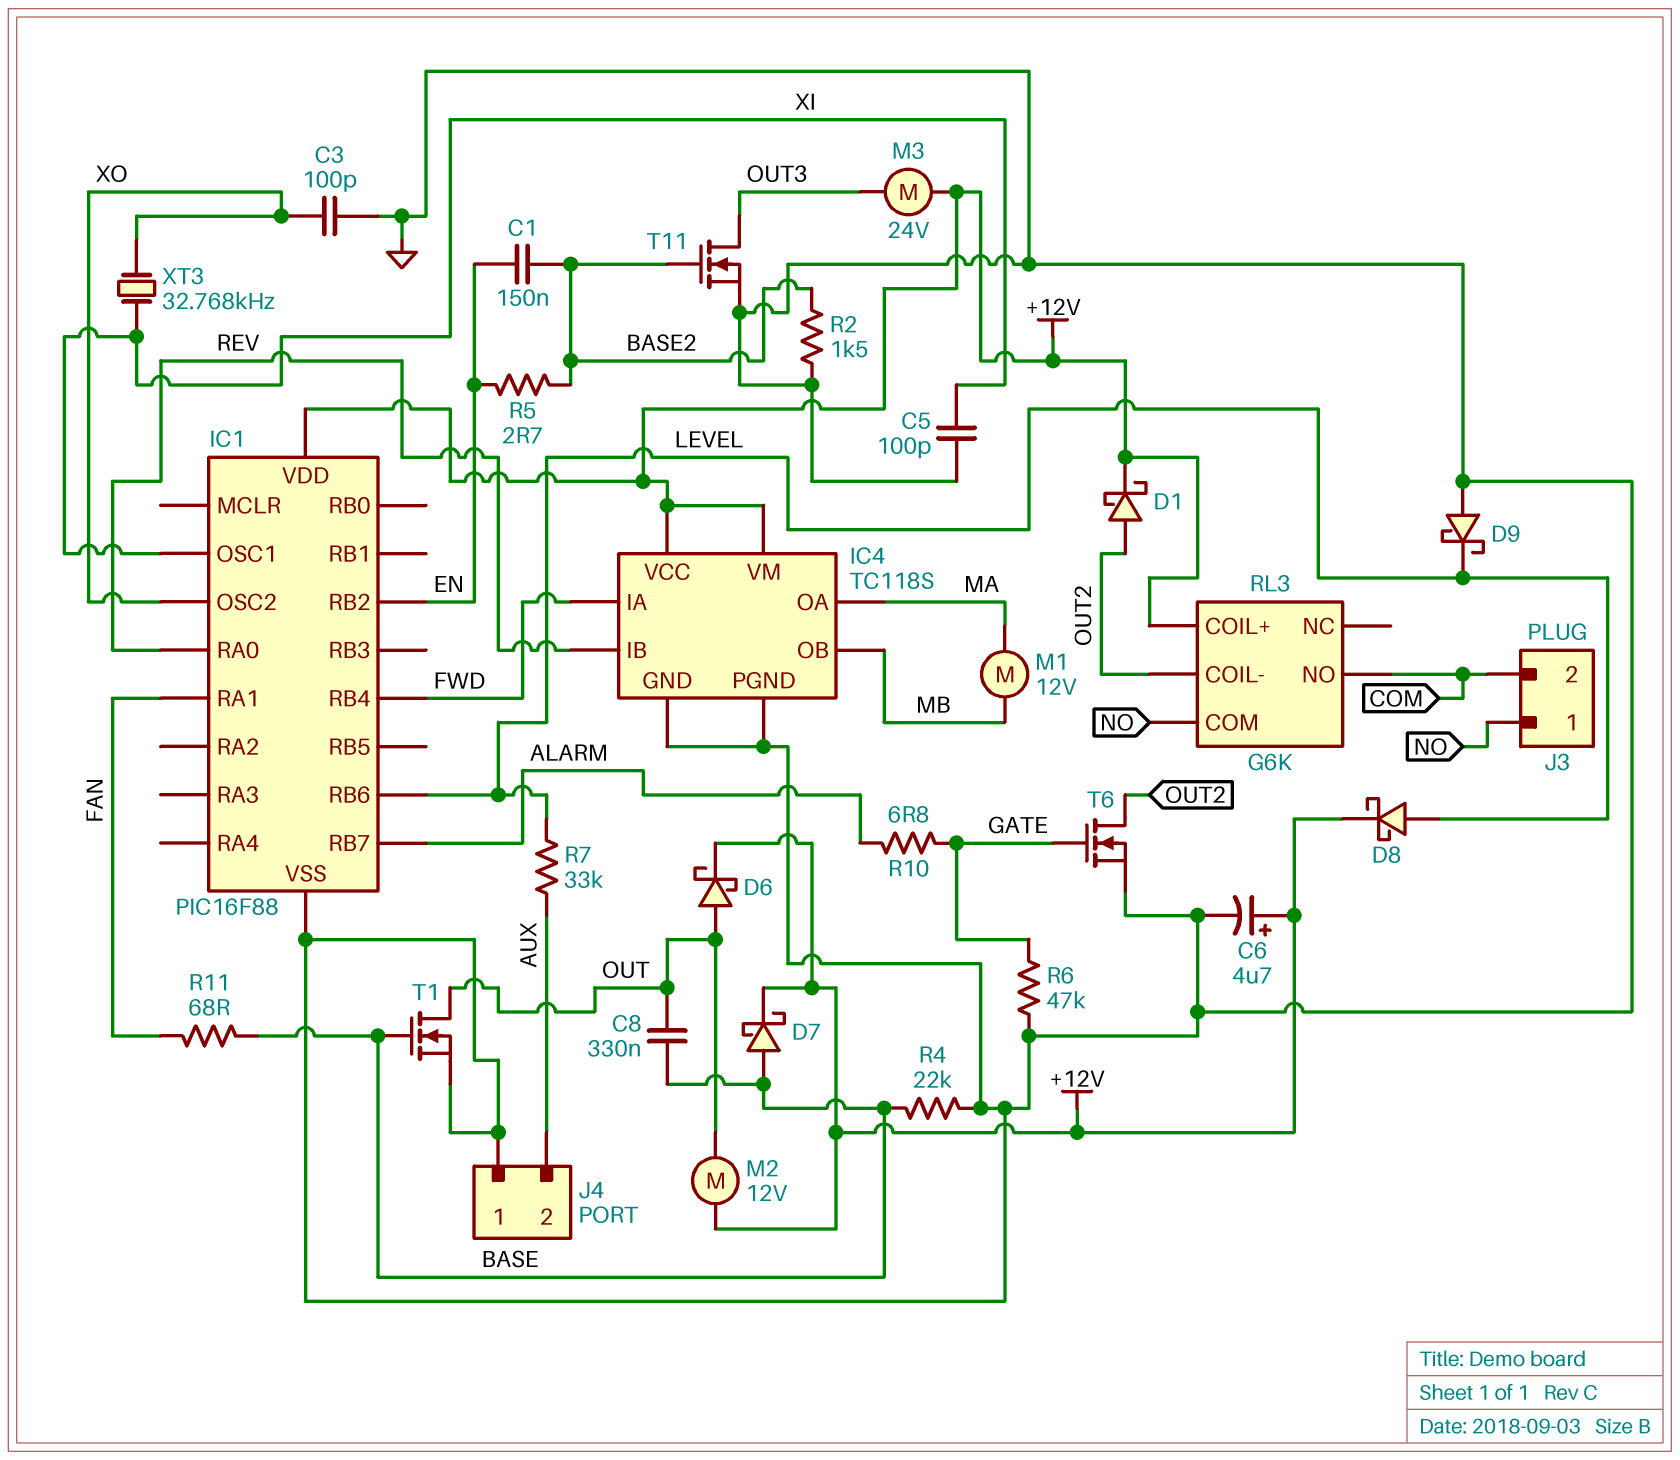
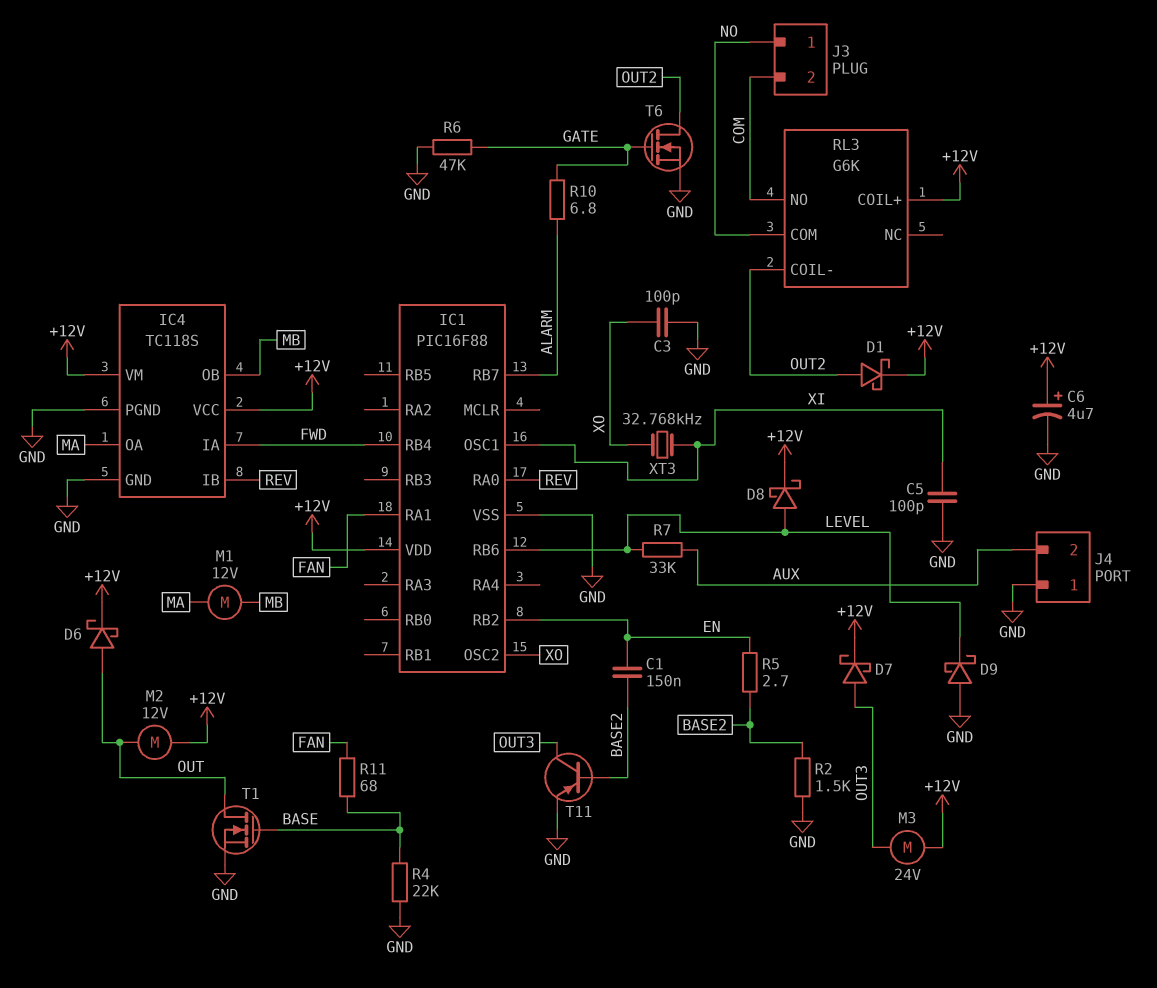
C8: 330nF (BASE, OUT) -> none
D7: schottky (A BASE, K +12V) -> schottky (A OUT3, K +12V)
T11: NMOS (G BASE2, D OUT3, S GND) -> PNP (B BASE2, C OUT3, E GND)

